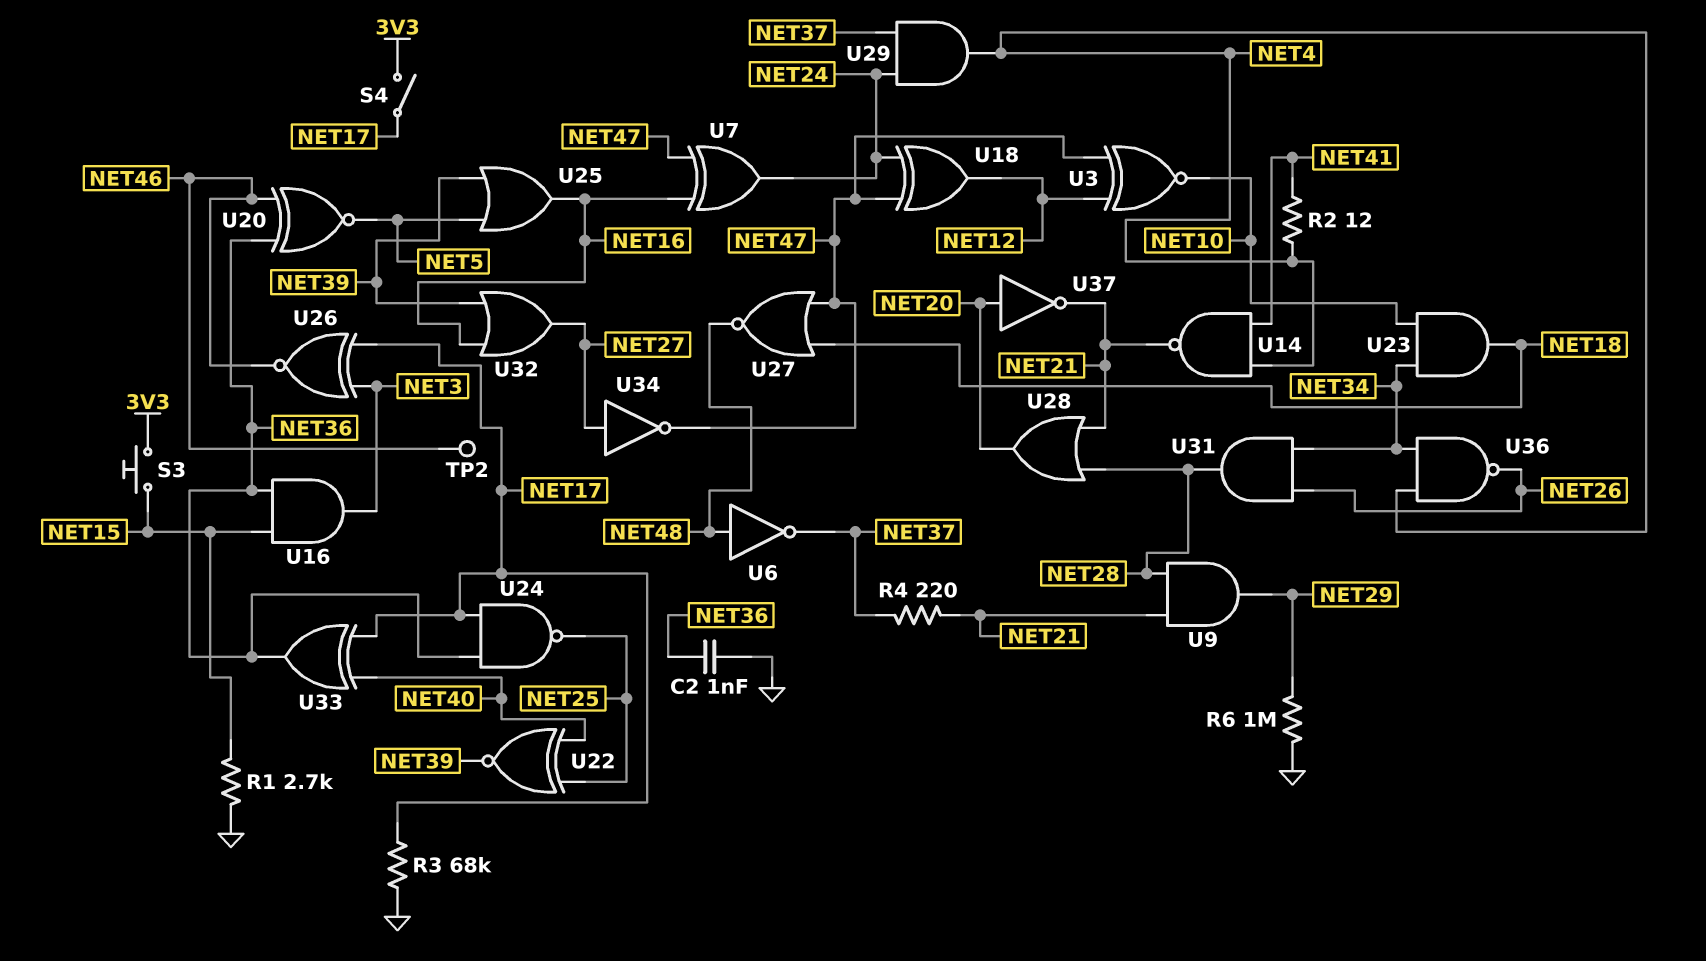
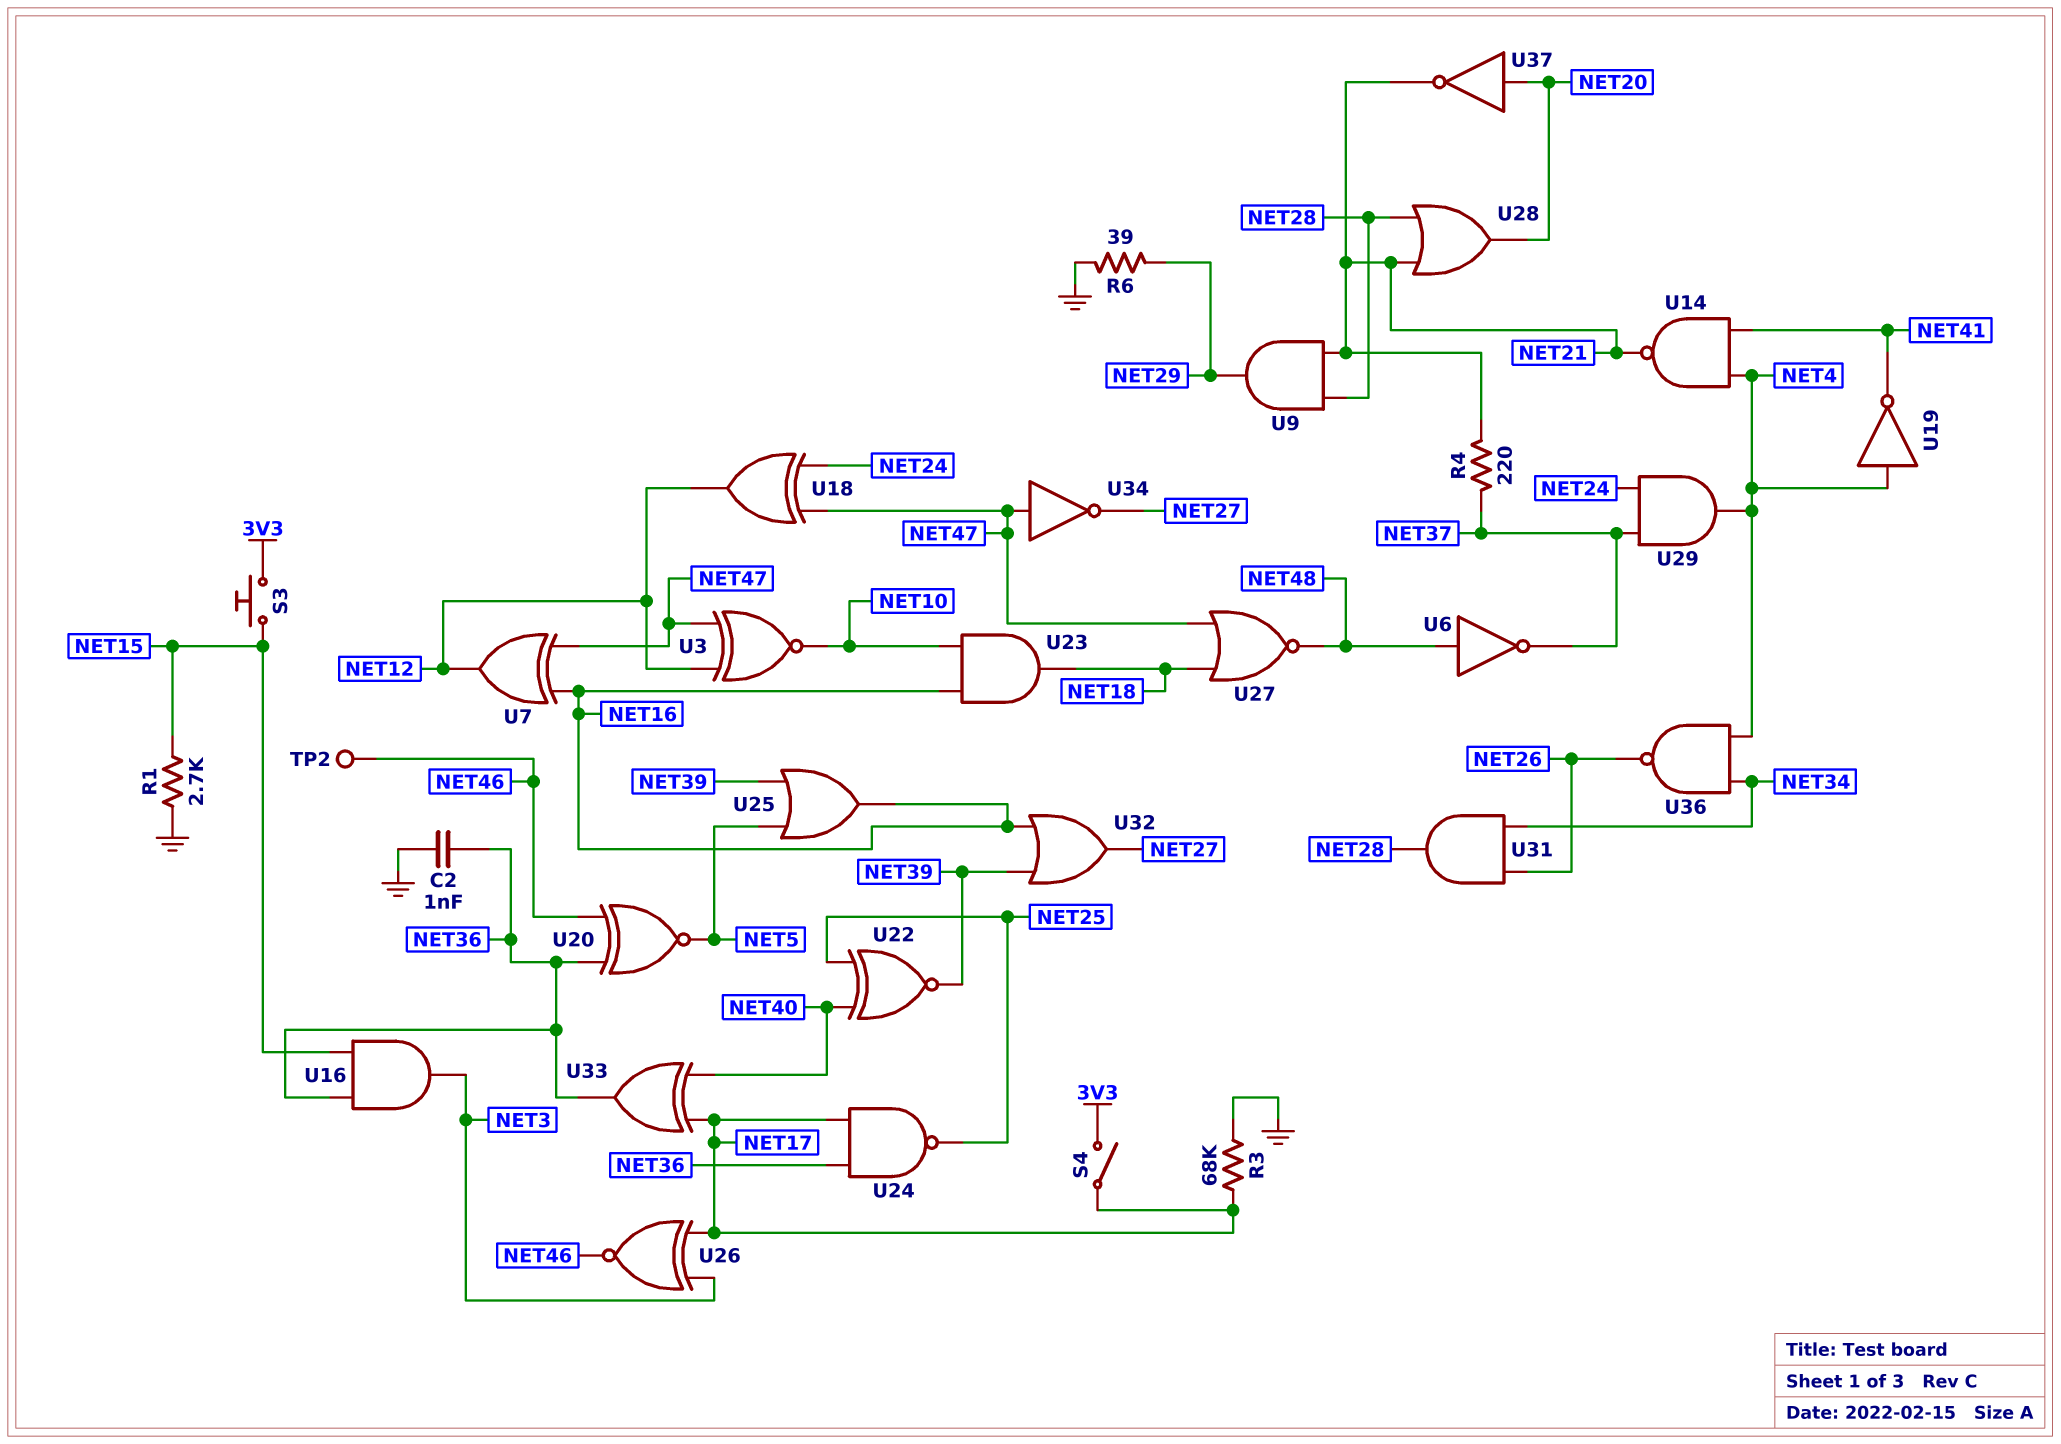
R2: 12 (NET4, NET41) -> none
R6: 1M (GND, NET29) -> 39 (GND, NET29)
U7: XOR (in NET16, in NET47, out NET24) -> XOR (in NET16, in NET47, out NET12)
U19: none -> NOT (in NET4, out NET41)
U23: AND (in NET10, in NET34, out NET18) -> AND (in NET10, in NET16, out NET18)
U34: NOT (in NET27, out NET47) -> NOT (in NET47, out NET27)

